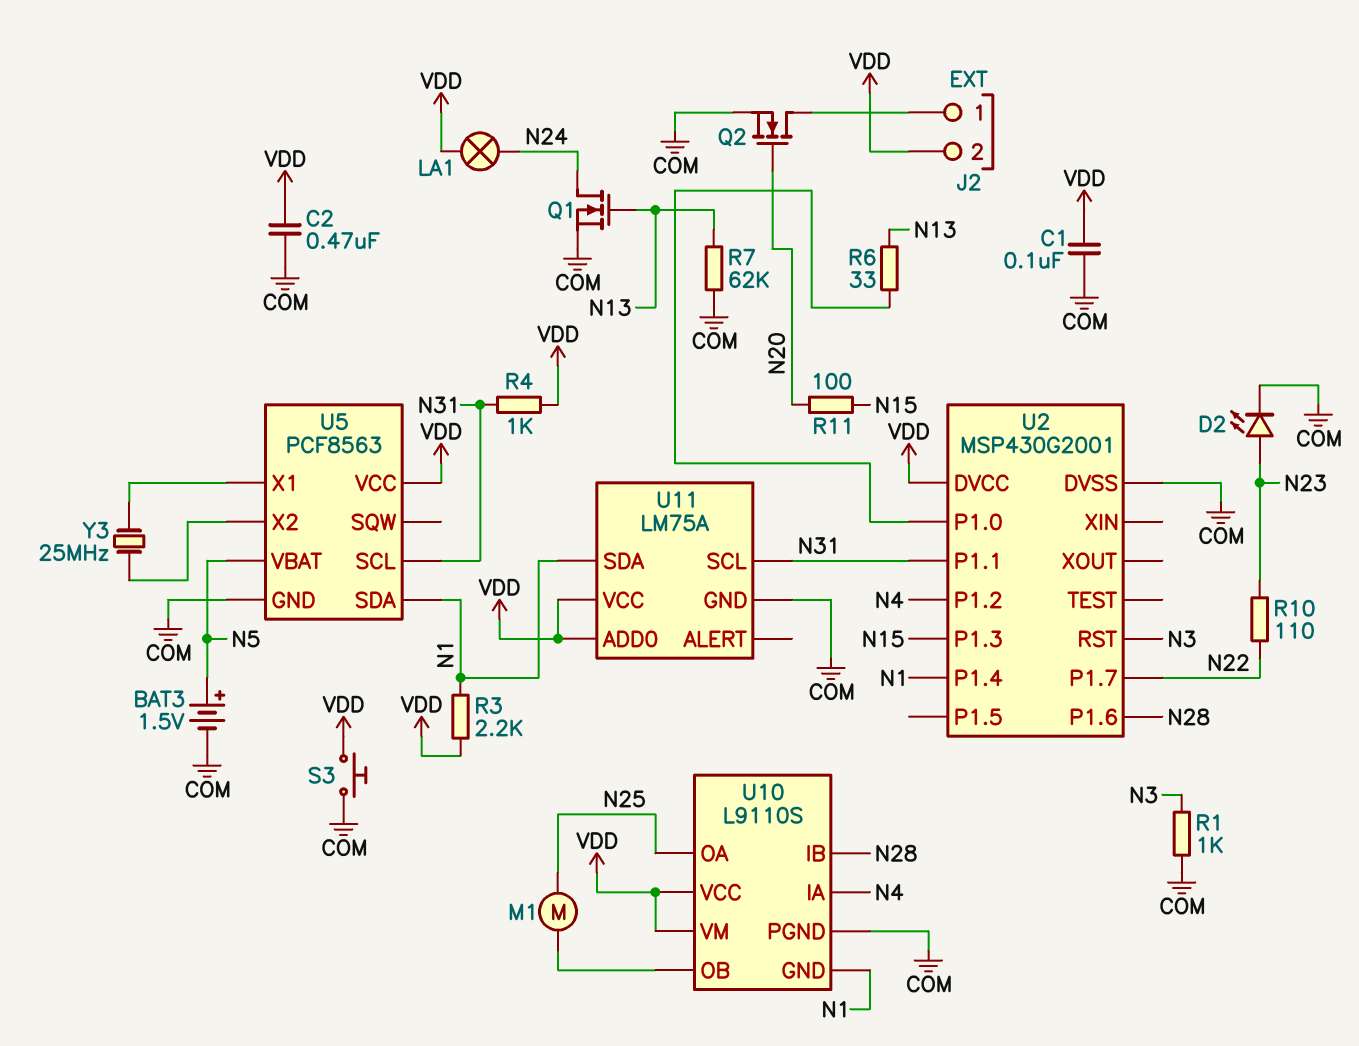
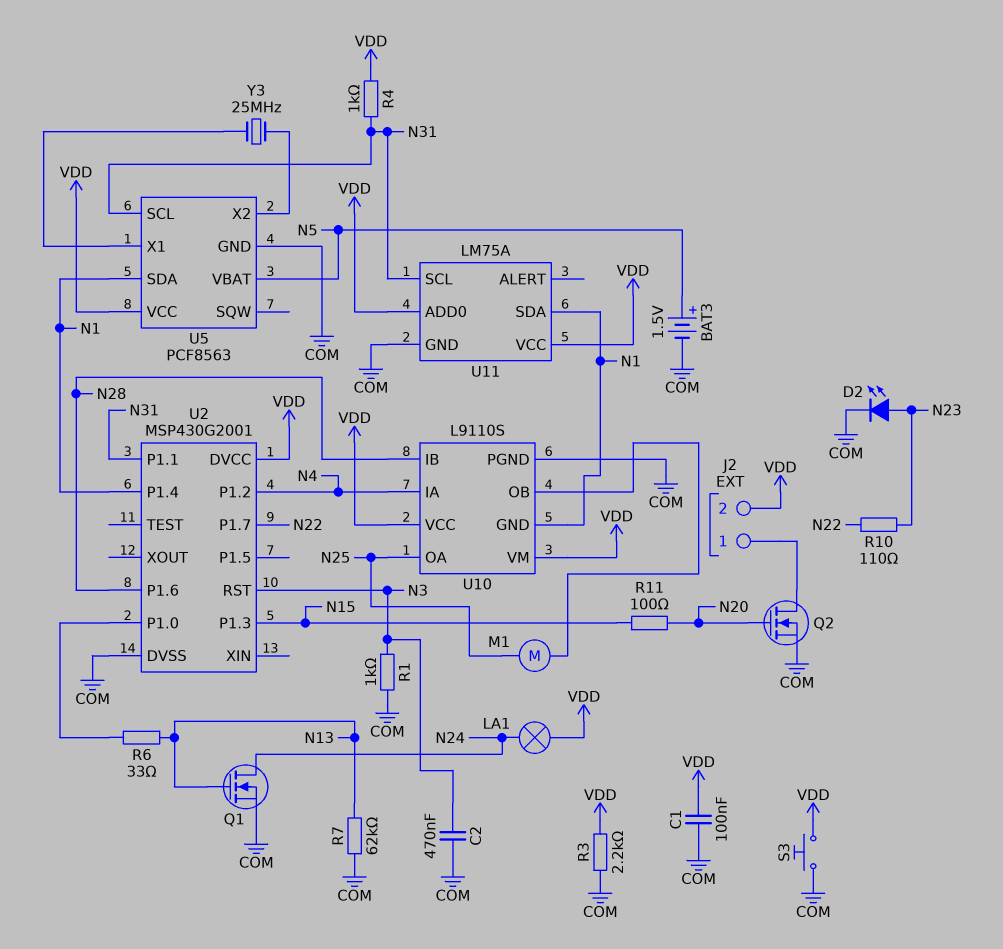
C2: 470nF (COM, VDD) -> 470nF (COM, N3)
R3: 2.2k (N1, VDD) -> 2.2k (COM, VDD)

